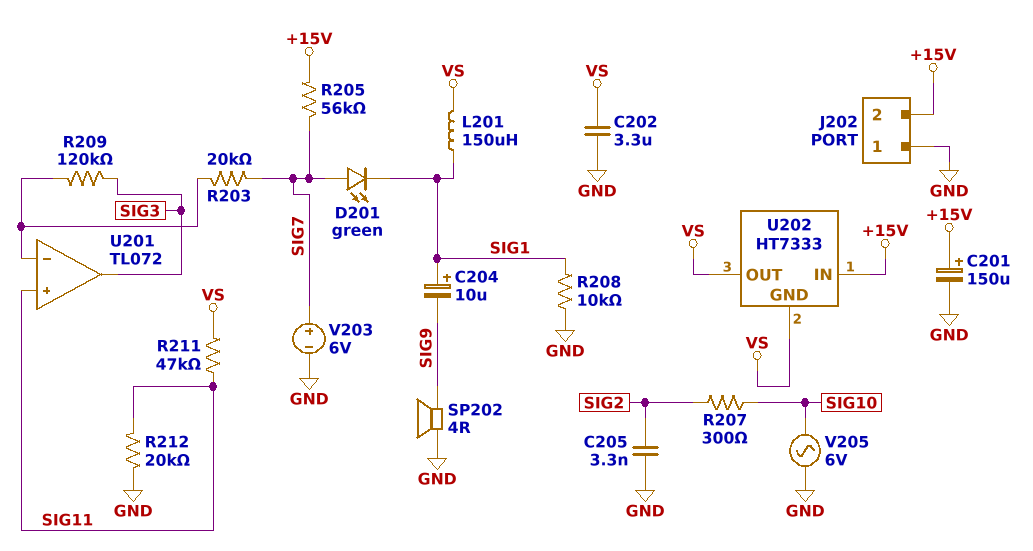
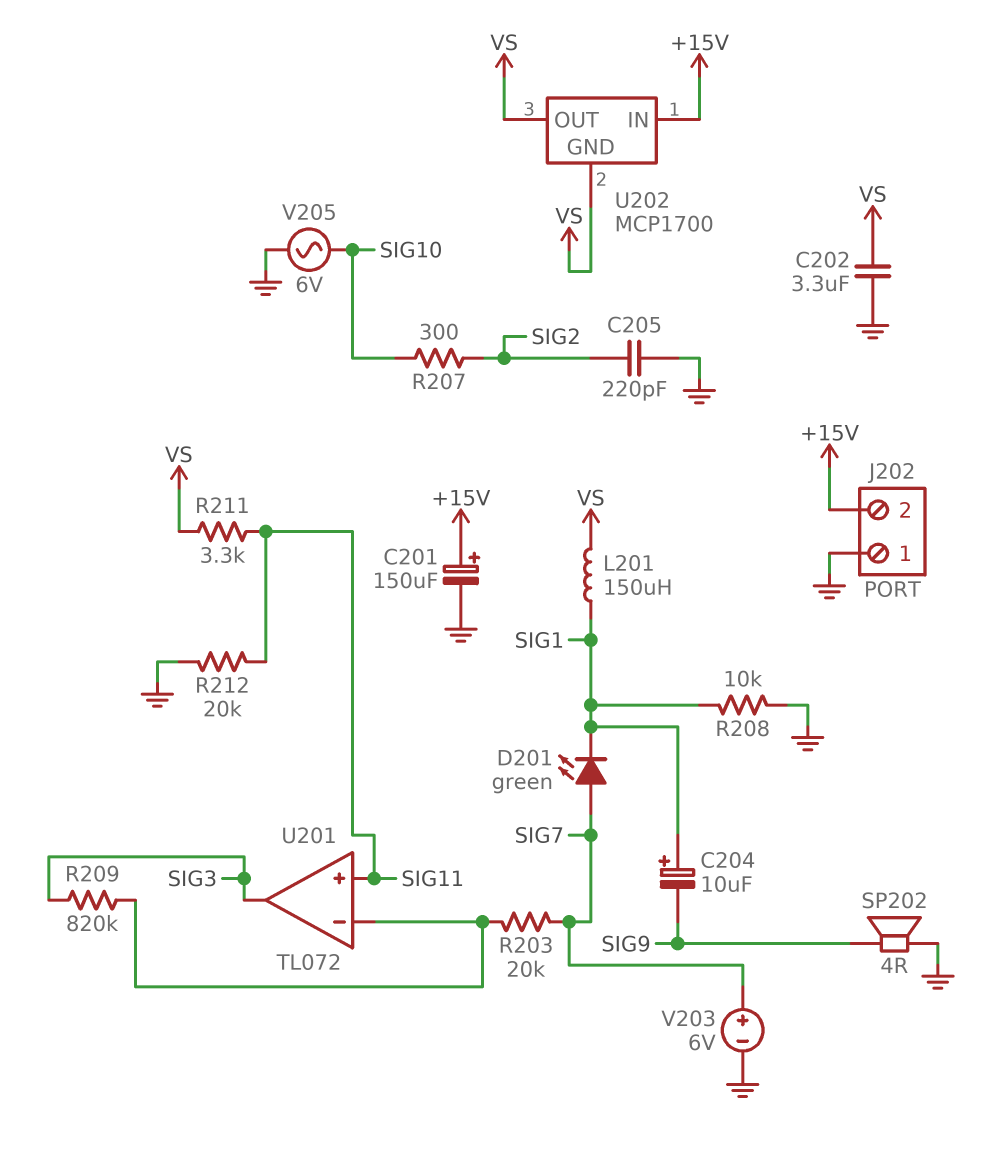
C205: 3.3nF (GND, SIG2) -> 220pF (GND, SIG2)
R205: 56k (+15V, SIG7) -> none
R209: 120k (SIG3, U201/in-) -> 820k (SIG3, U201/in-)
R211: 47k (SIG11, VS) -> 3.3k (SIG11, VS)
U202: HT7333 -> MCP1700

